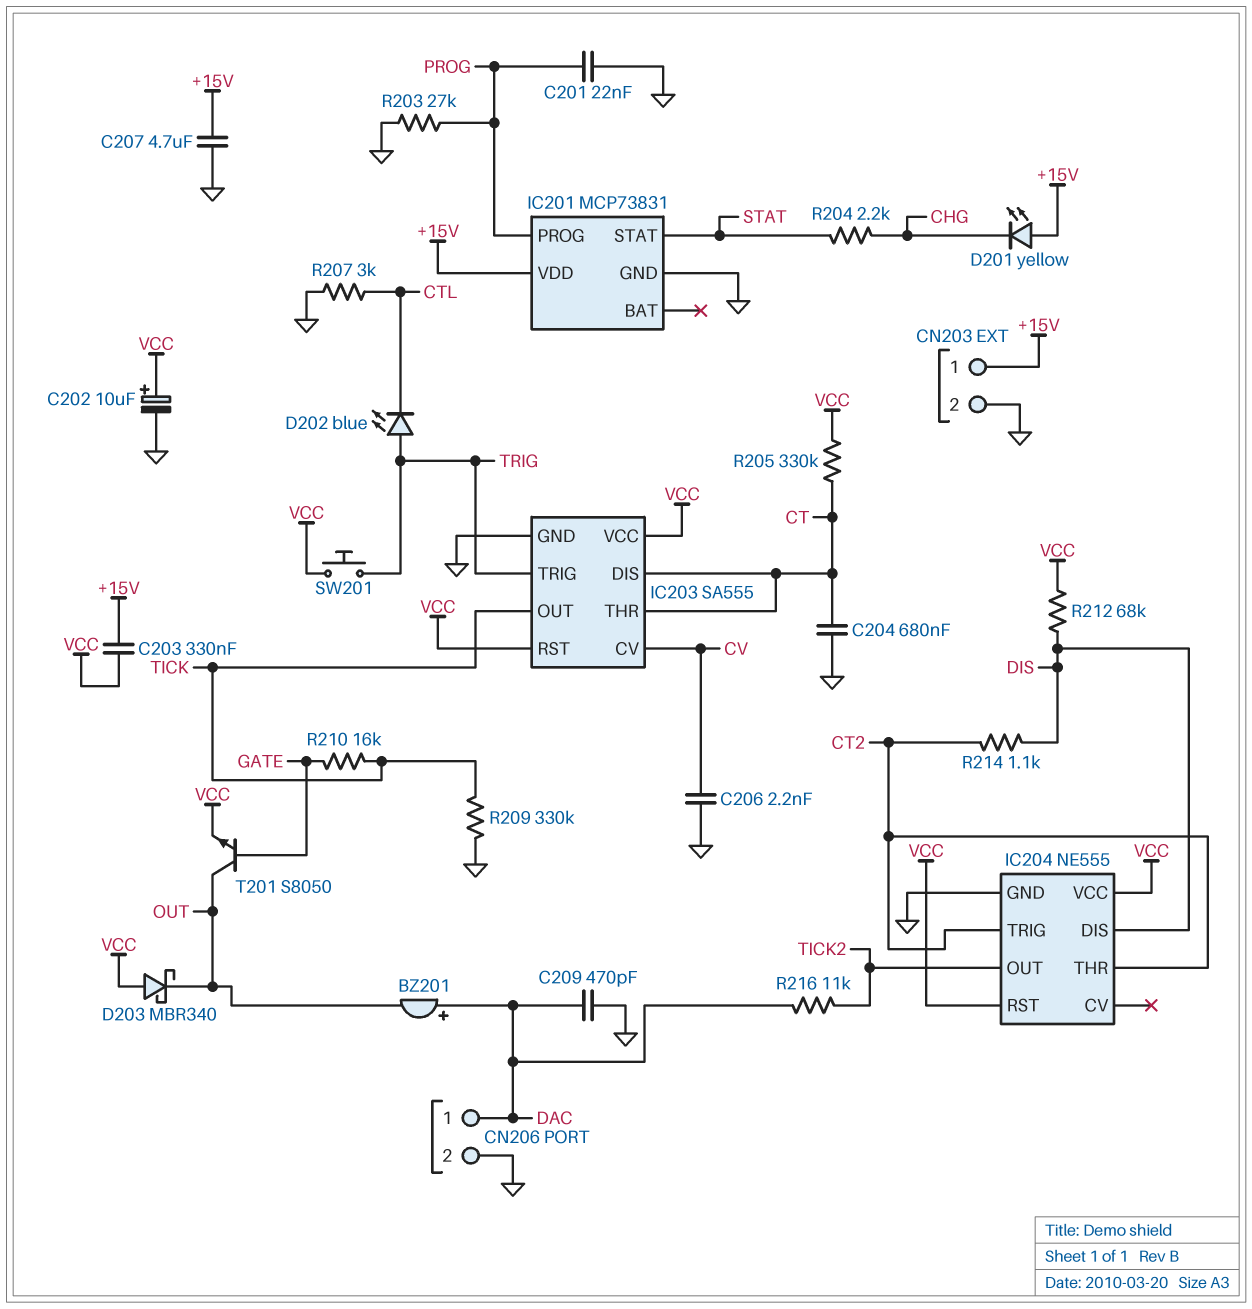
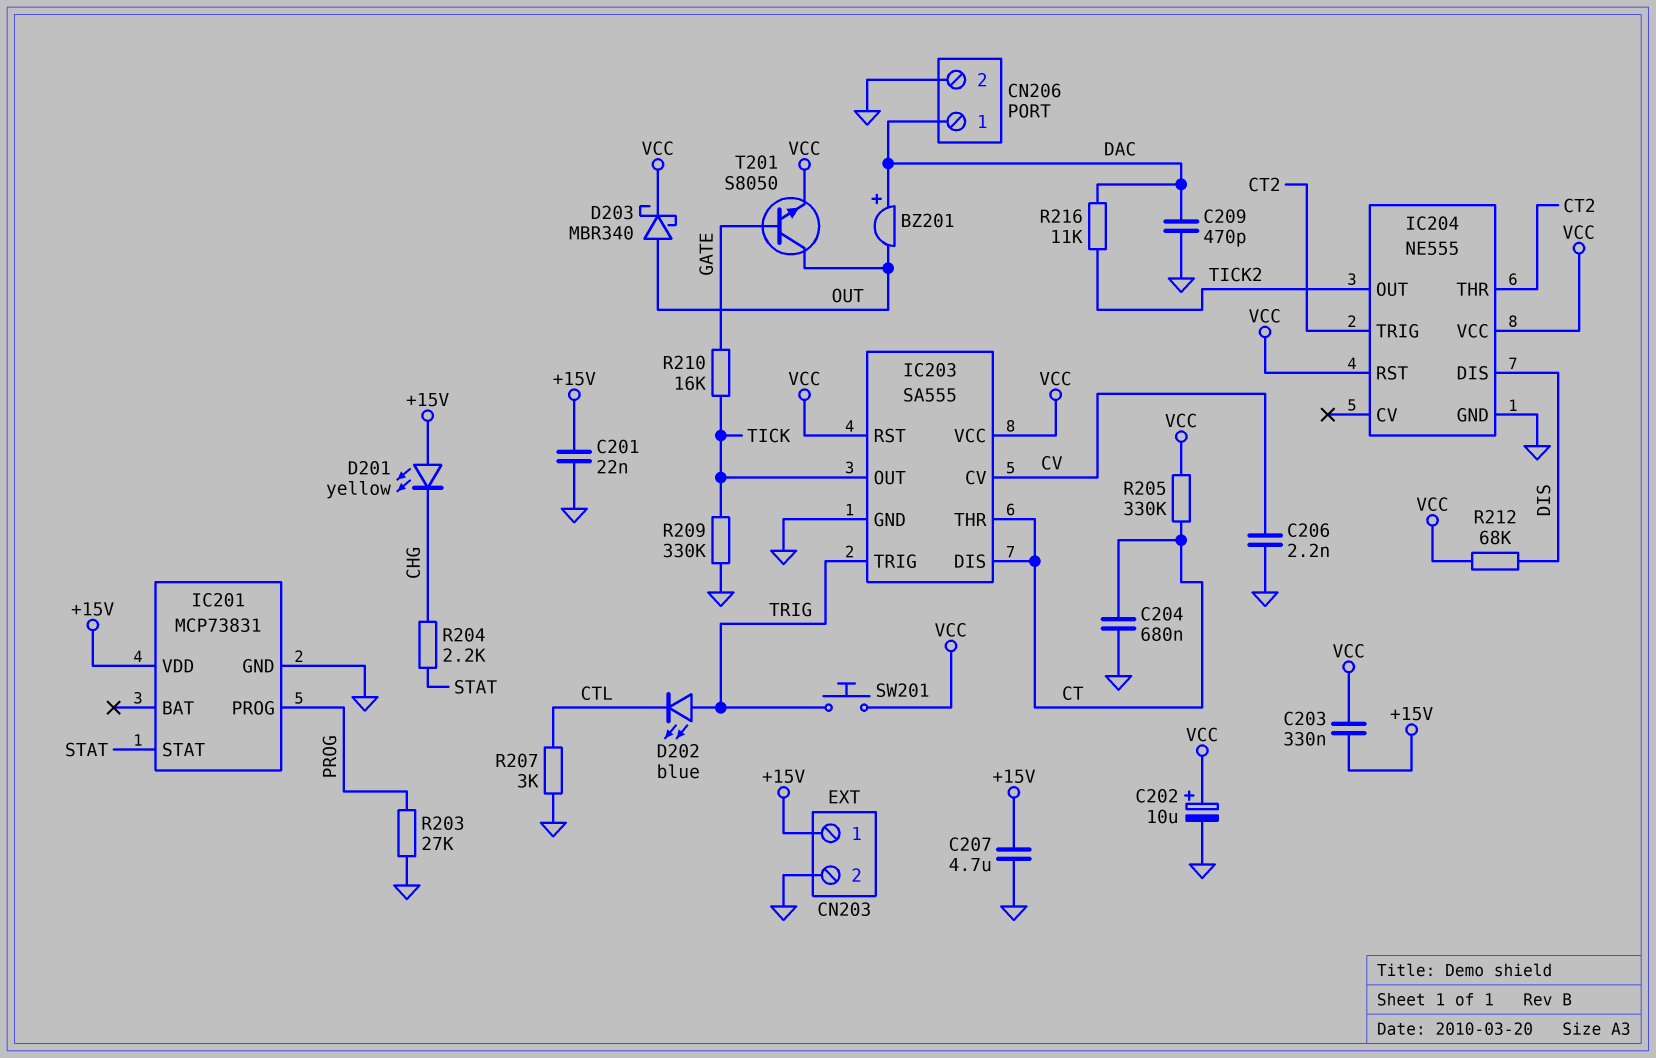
C201: 22nF (GND, PROG) -> 22nF (+15V, GND)
D203: schottky MBR340 (A VCC, K OUT) -> schottky MBR340 (A OUT, K VCC)
R214: 1.1k (CT2, DIS) -> none

